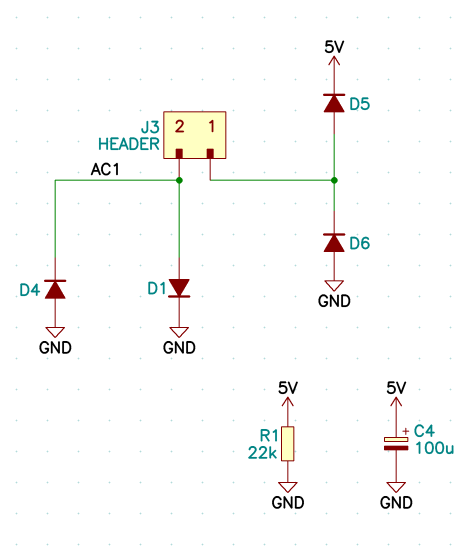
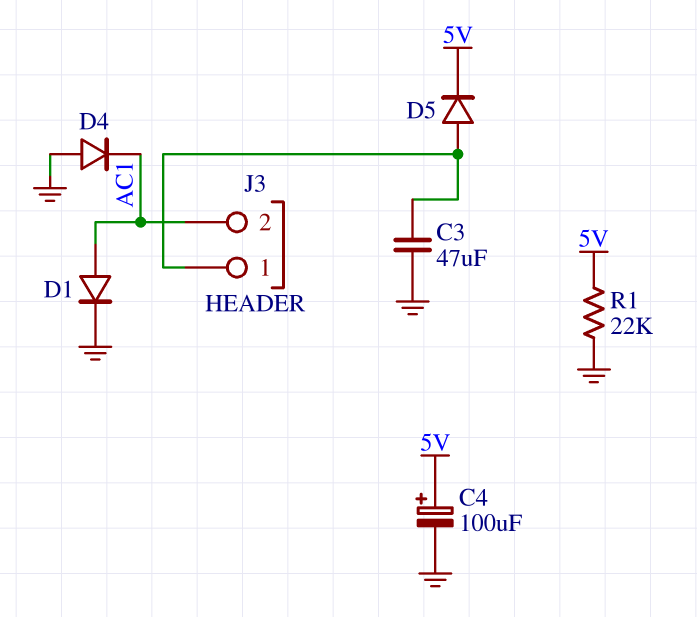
C3: none -> 47uF (GND, J3/1)
D6: diode (A GND, K J3/1) -> none

